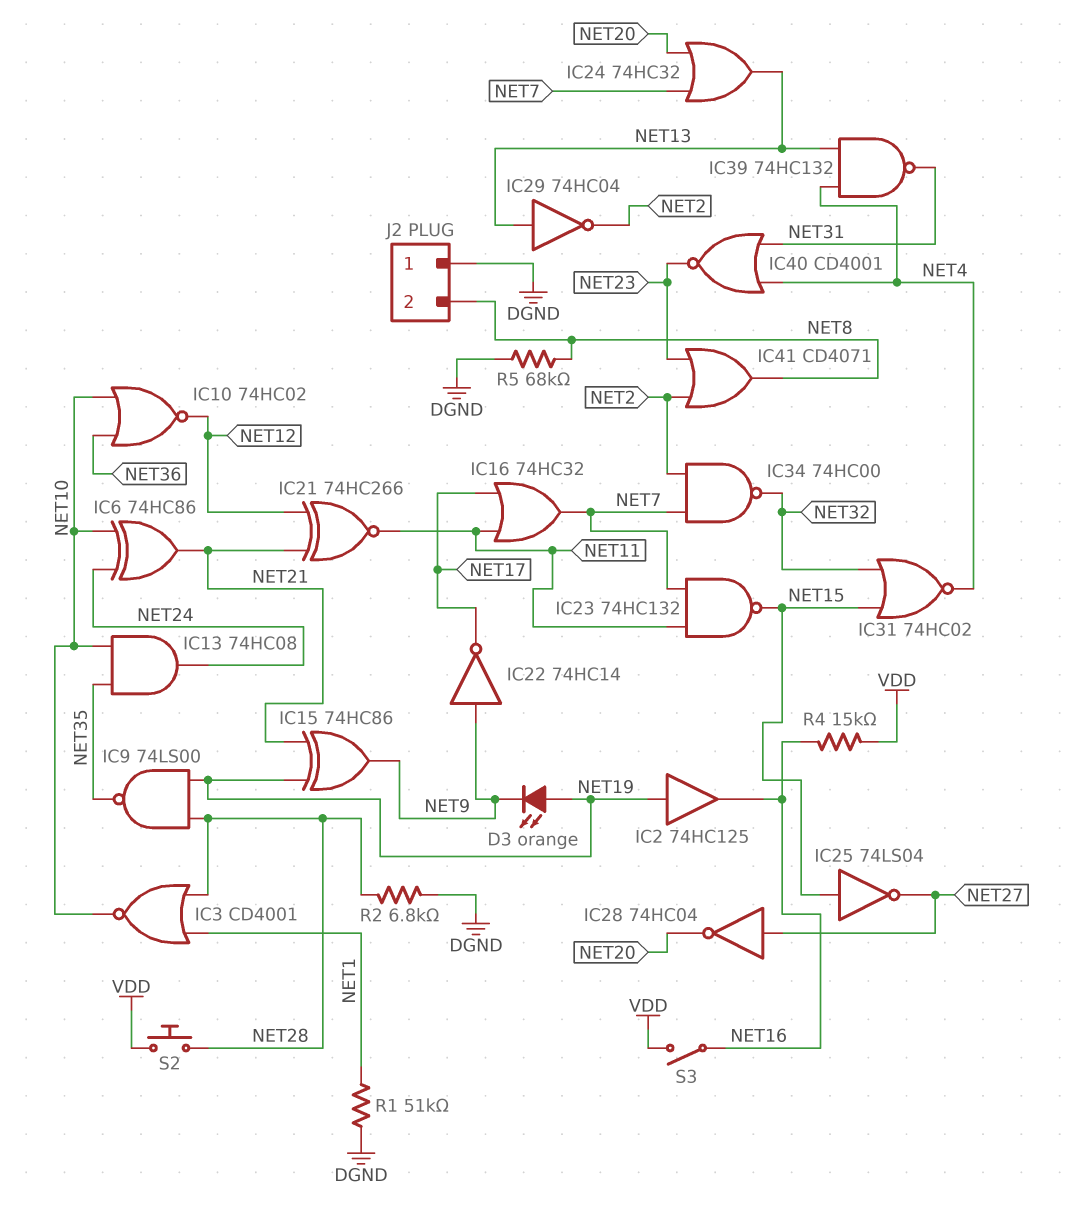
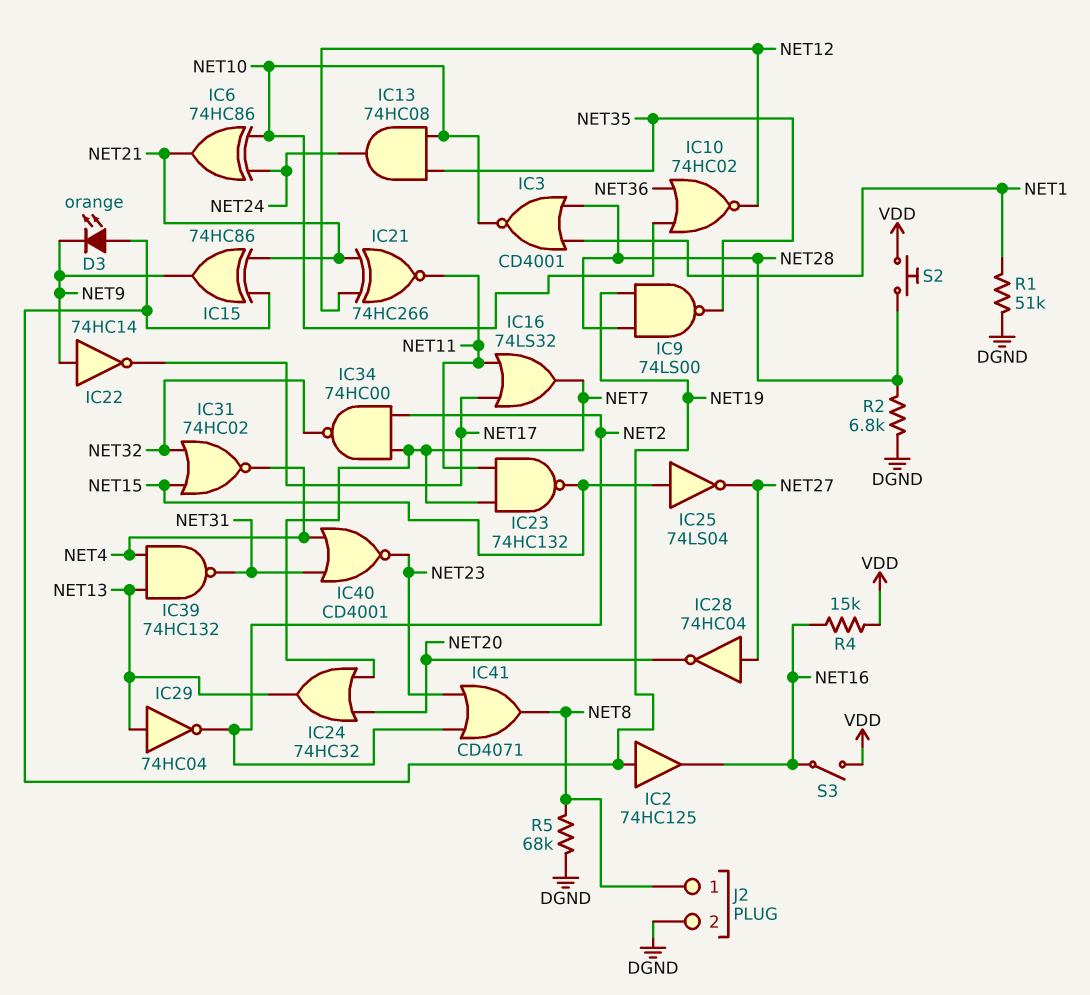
IC16: OR 74HC32 (in NET11, in NET17, out NET7) -> OR 74LS32 (in NET11, in NET17, out NET7)
J2 pin 1: DGND -> NET8
J2 pin 2: NET8 -> DGND

